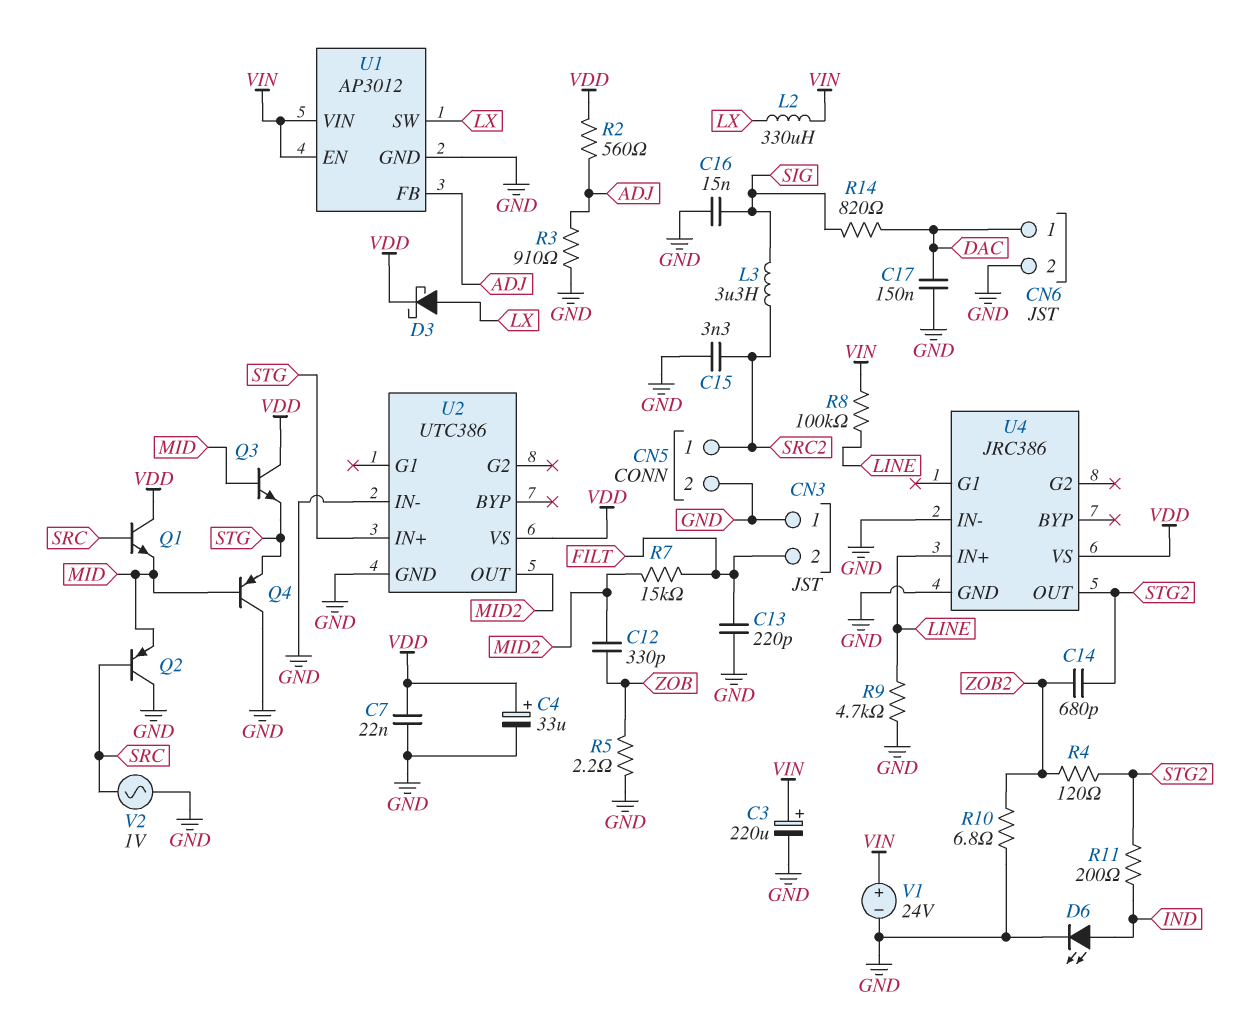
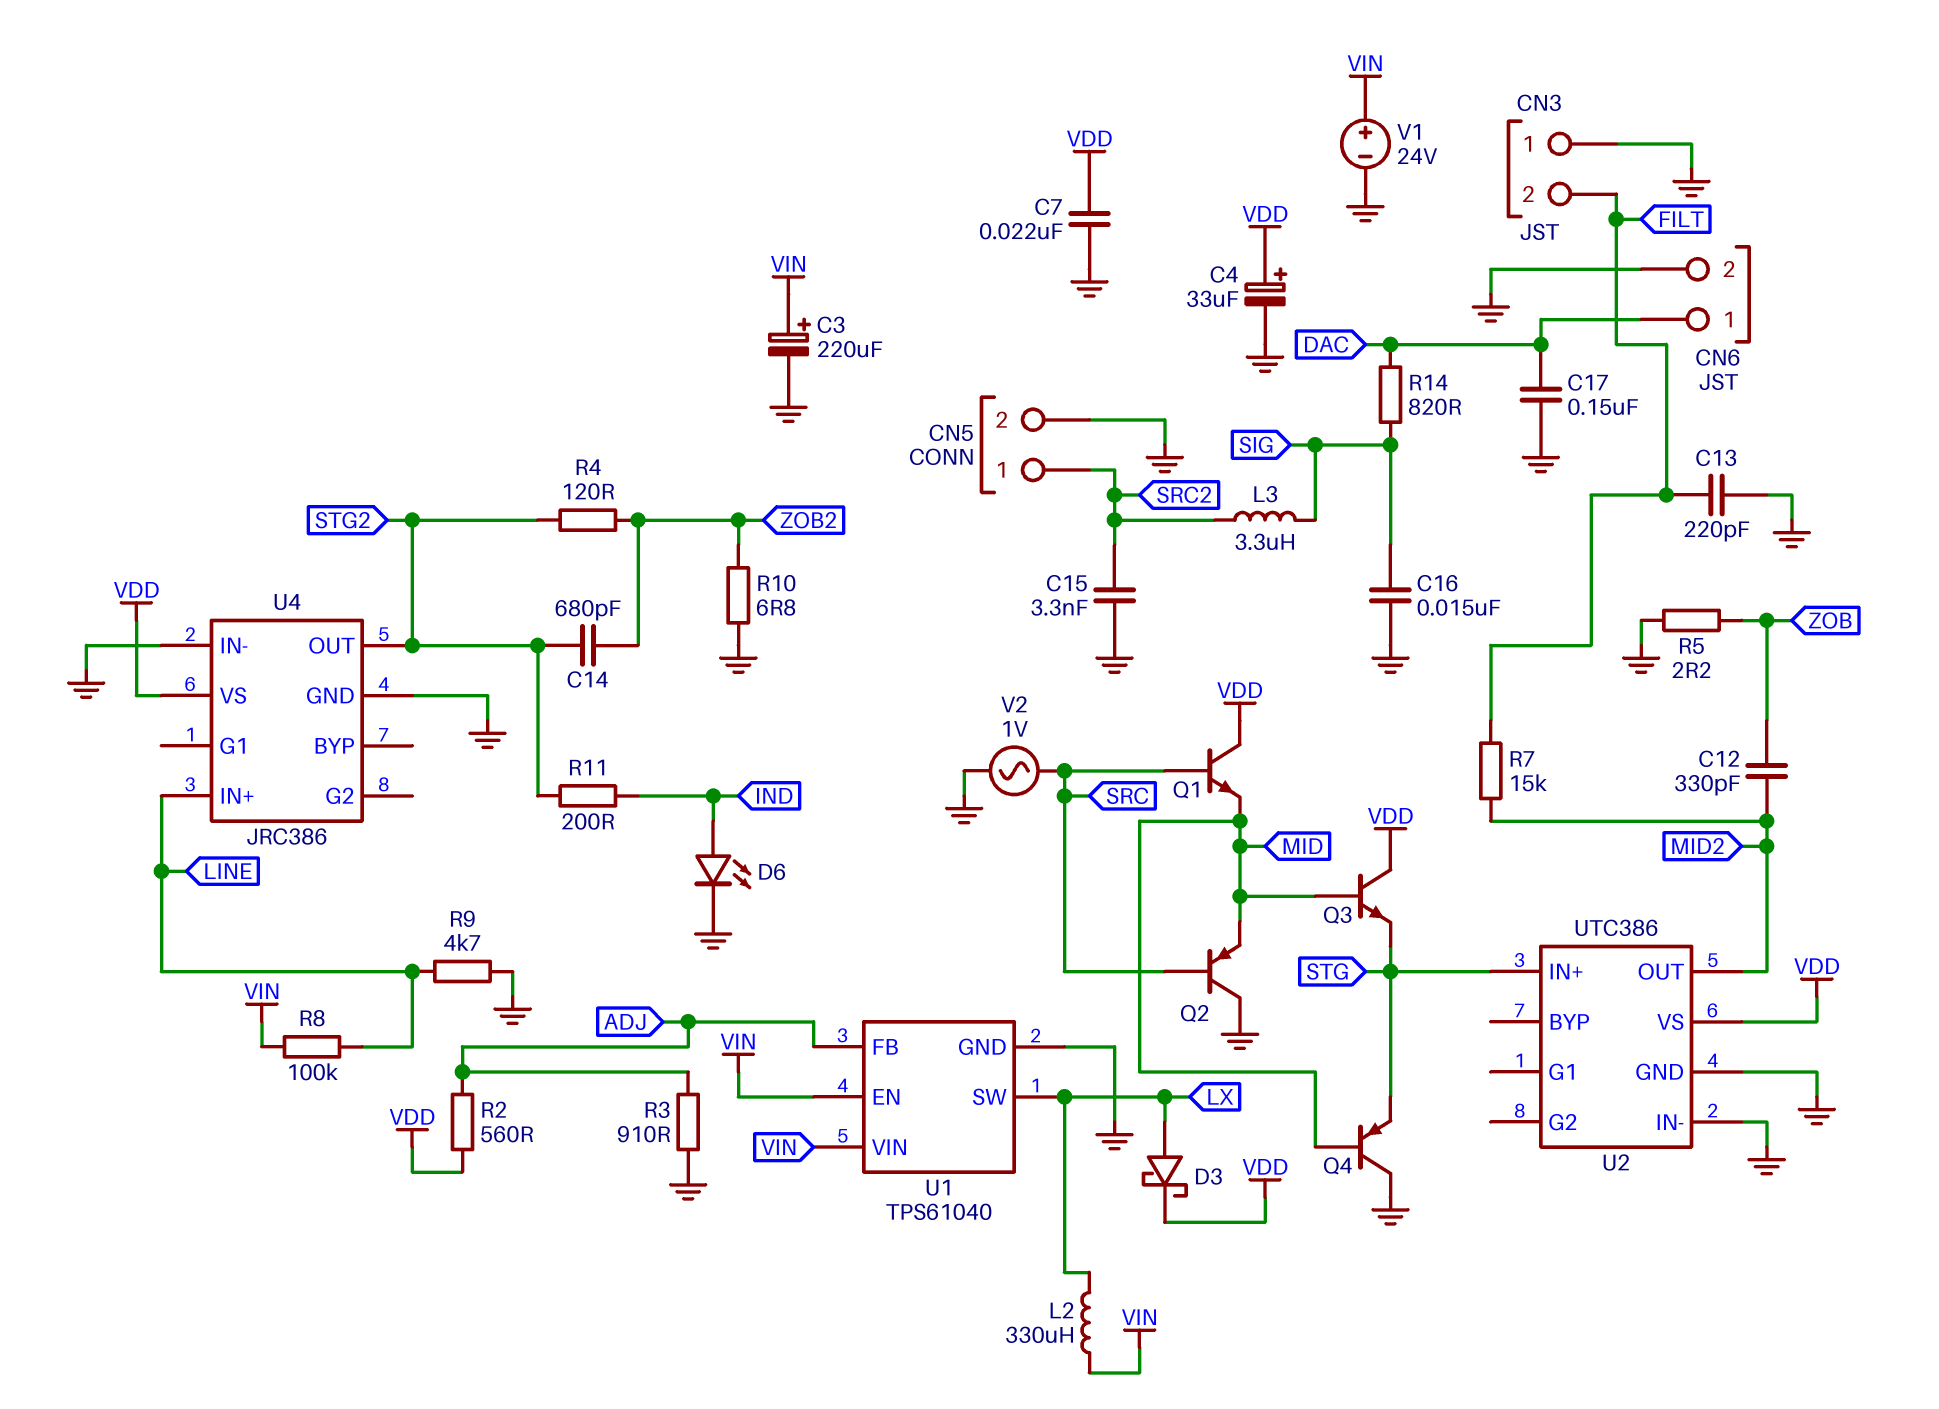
U1: AP3012 -> TPS61040

